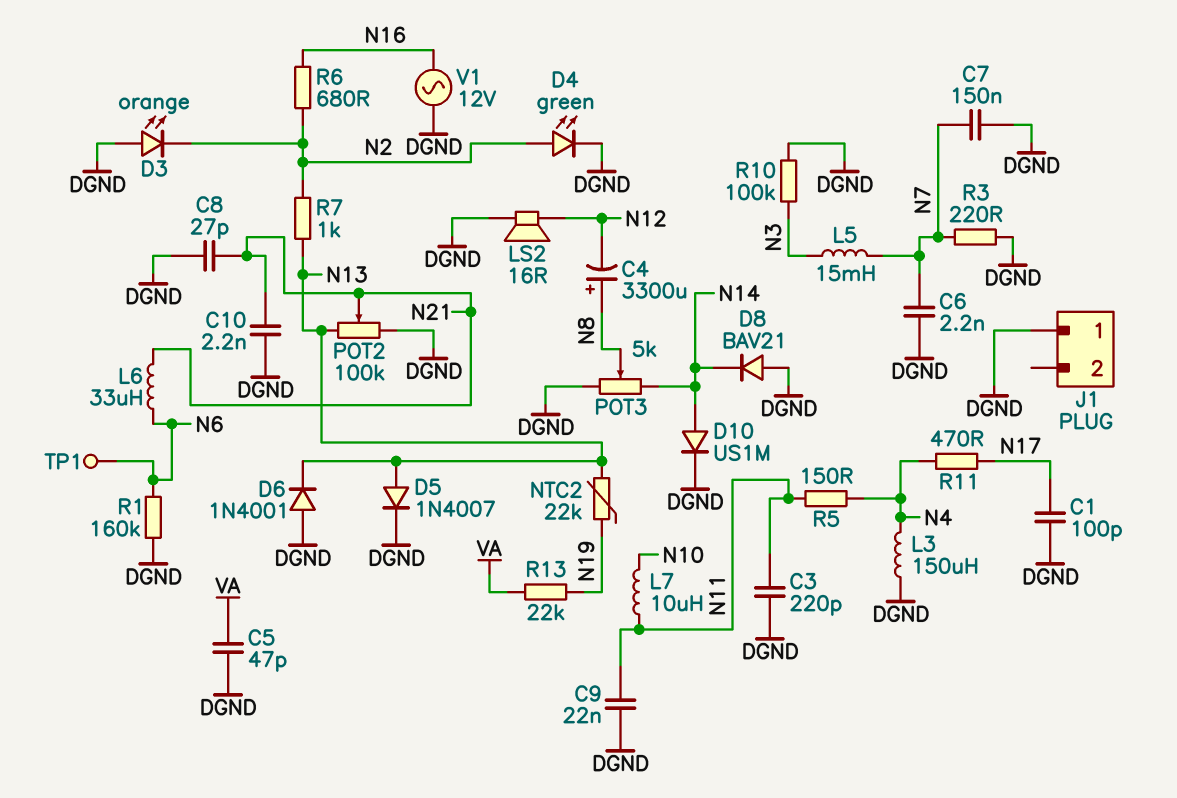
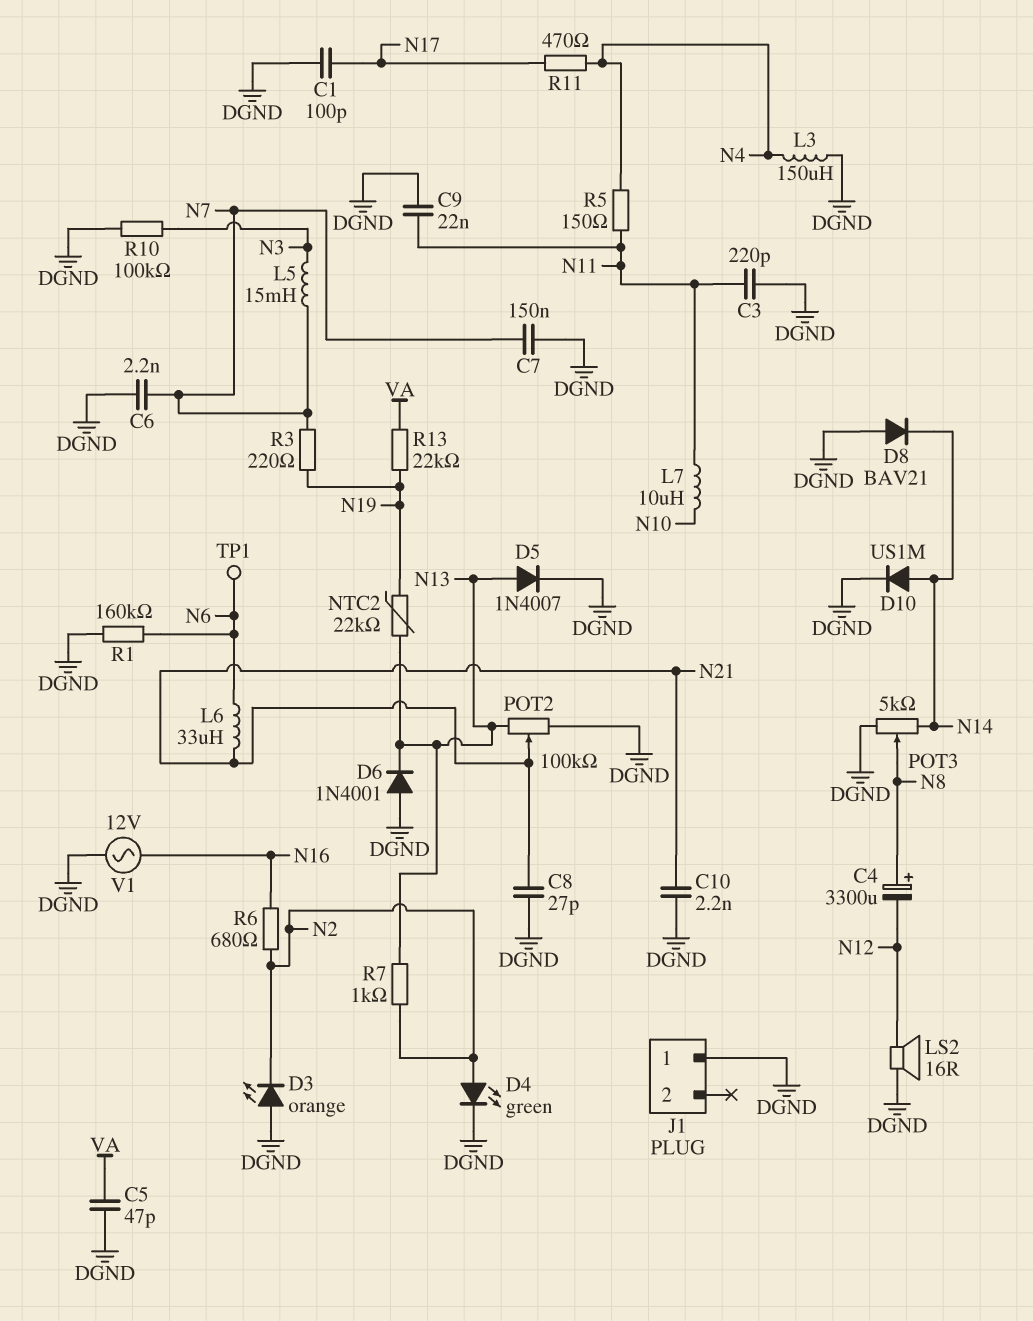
R3: 220 (DGND, N7) -> 220 (N7, N19)

